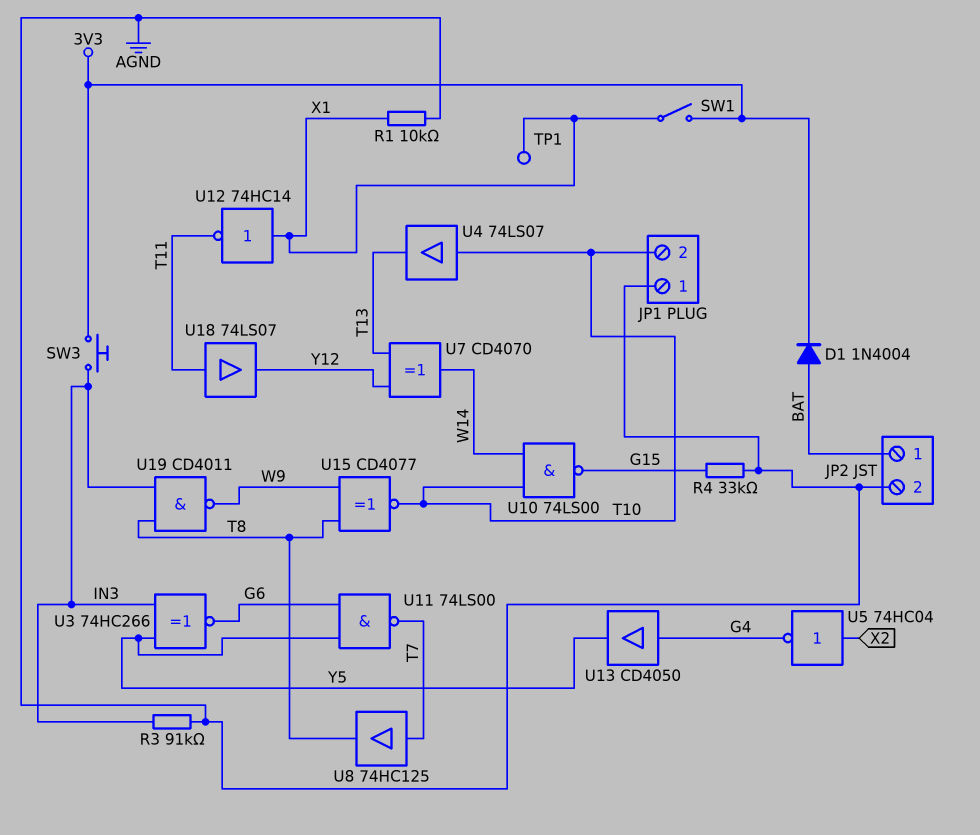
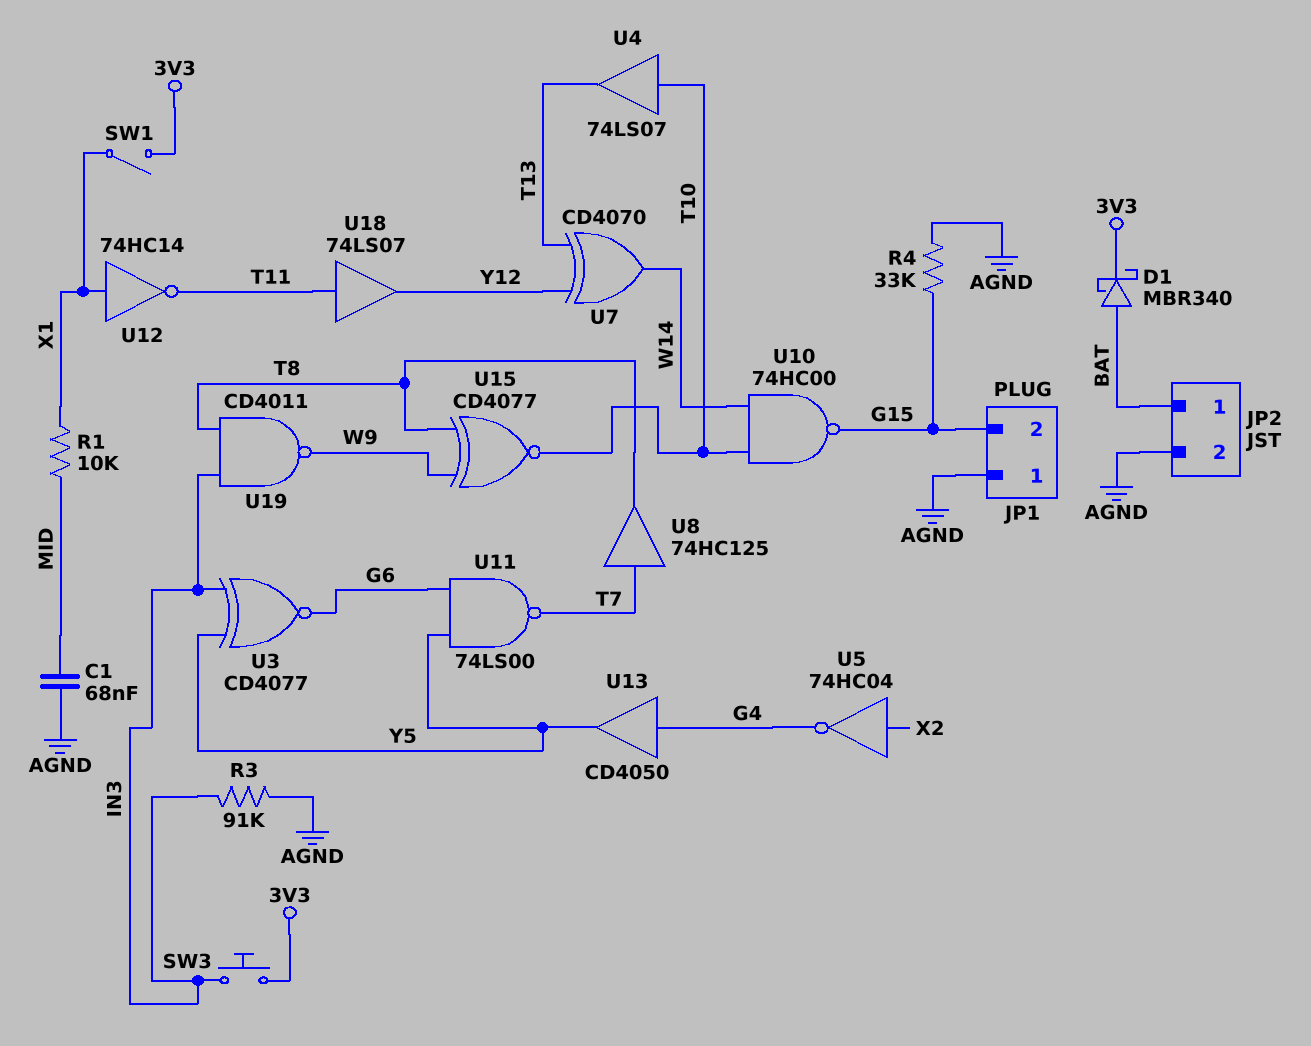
C1: none -> 68nF (AGND, MID)
D1: diode 1N4004 (A BAT, K 3V3) -> schottky MBR340 (A BAT, K 3V3)
JP1 pin 2: T10 -> G15
R1: 10k (AGND, X1) -> 10k (MID, X1)
TP1: test point (X1) -> none
U3: XNOR 74HC266 (in IN3, in Y5, out G6) -> XNOR CD4077 (in IN3, in Y5, out G6)
U10: NAND 74LS00 (in T10, in W14, out G15) -> NAND 74HC00 (in T10, in W14, out G15)

